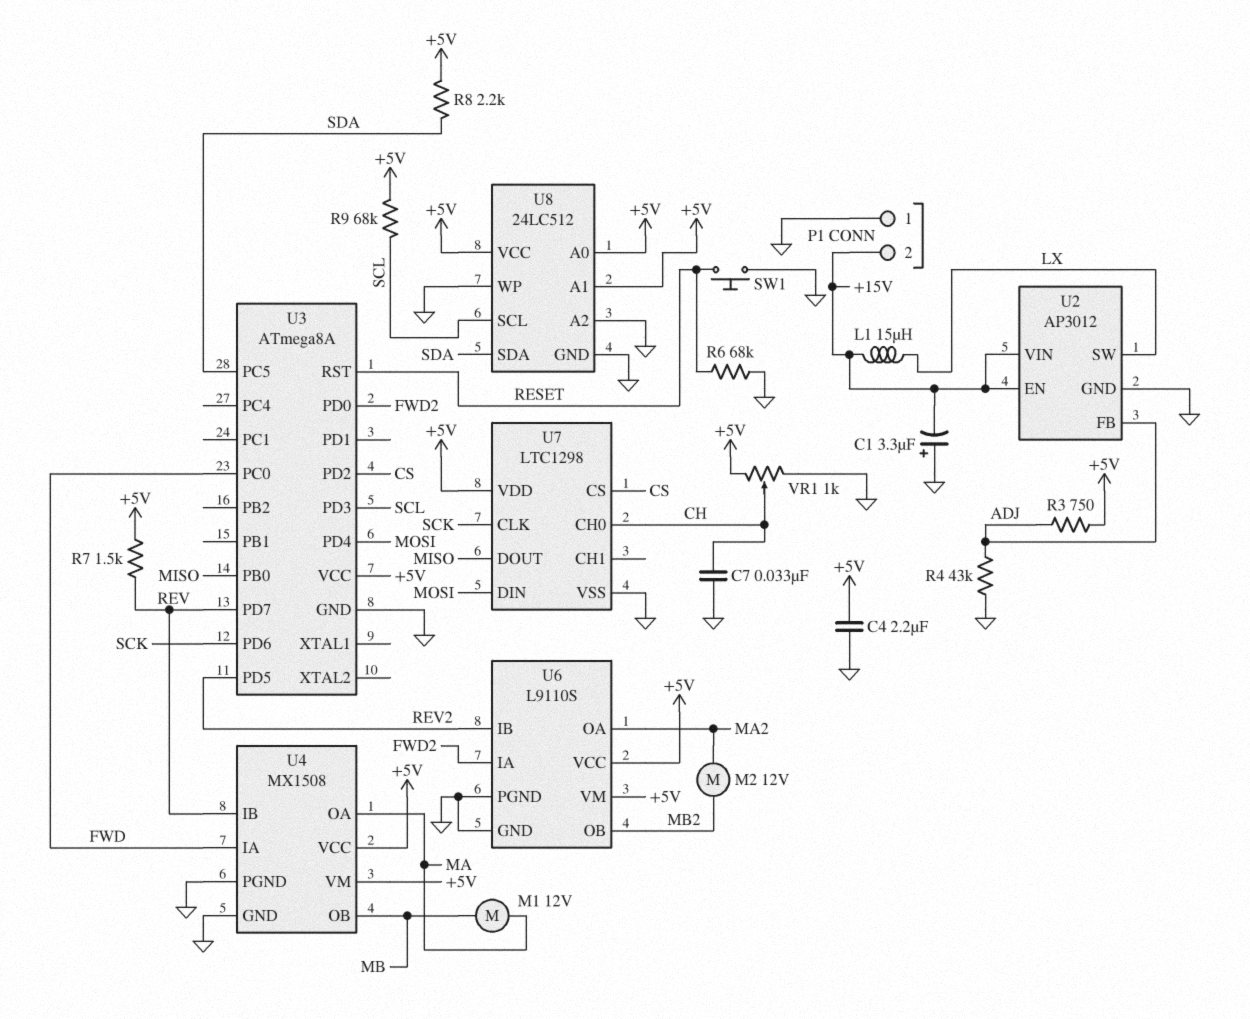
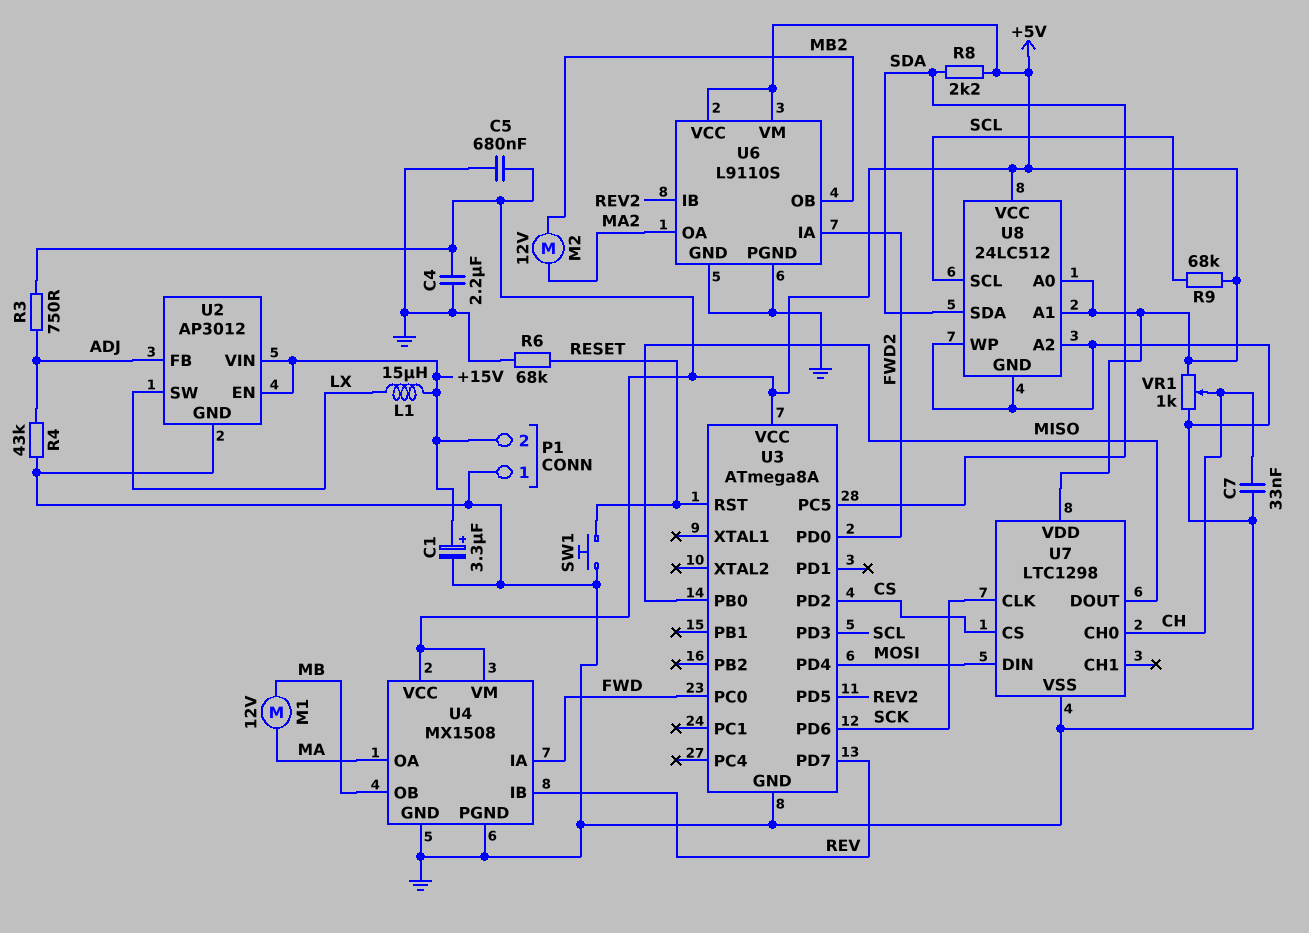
C1: 3.3uF (plus GND, minus +15V) -> 3.3uF (plus +15V, minus GND)
C5: none -> 680nF (+5V, GND)
R7: 1.5k (+5V, REV) -> none

